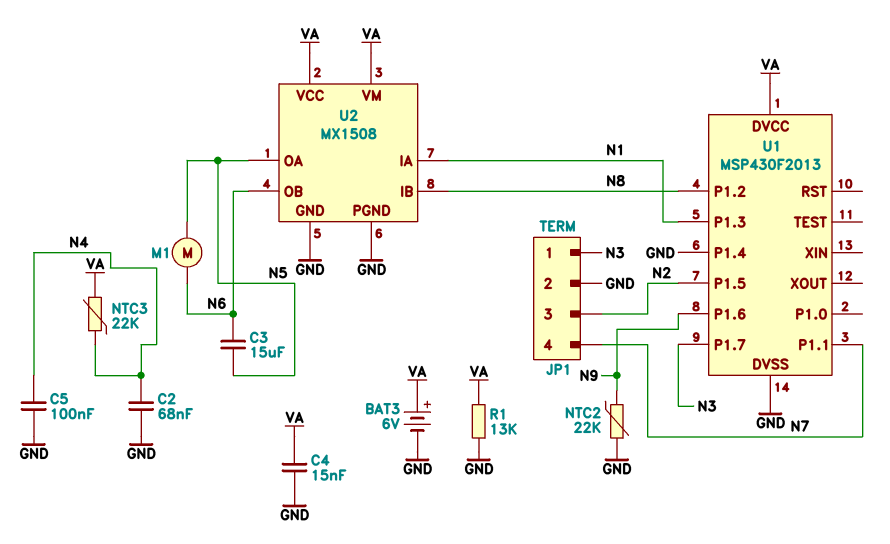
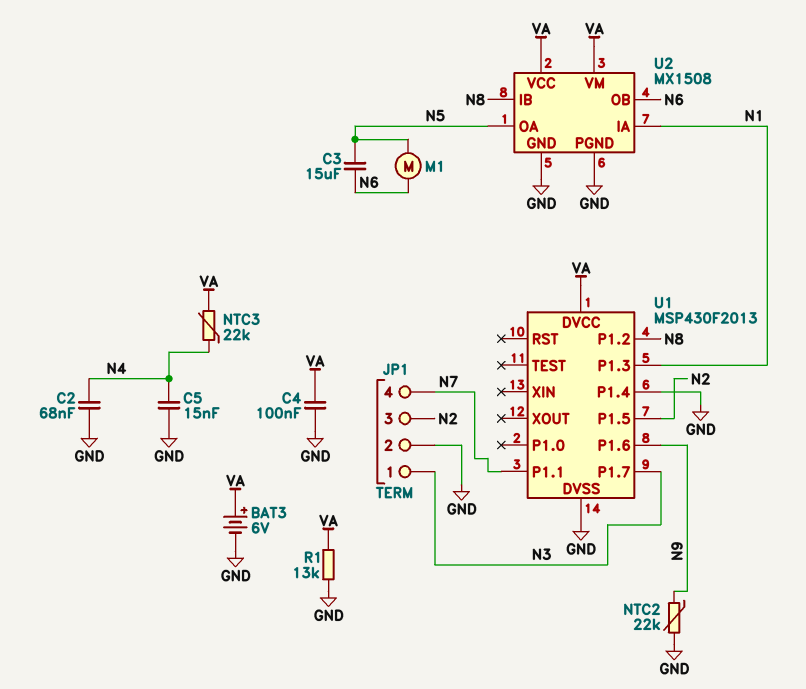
C4: 15nF (GND, VA) -> 100nF (GND, VA)
C5: 100nF (GND, N4) -> 15nF (GND, N4)

